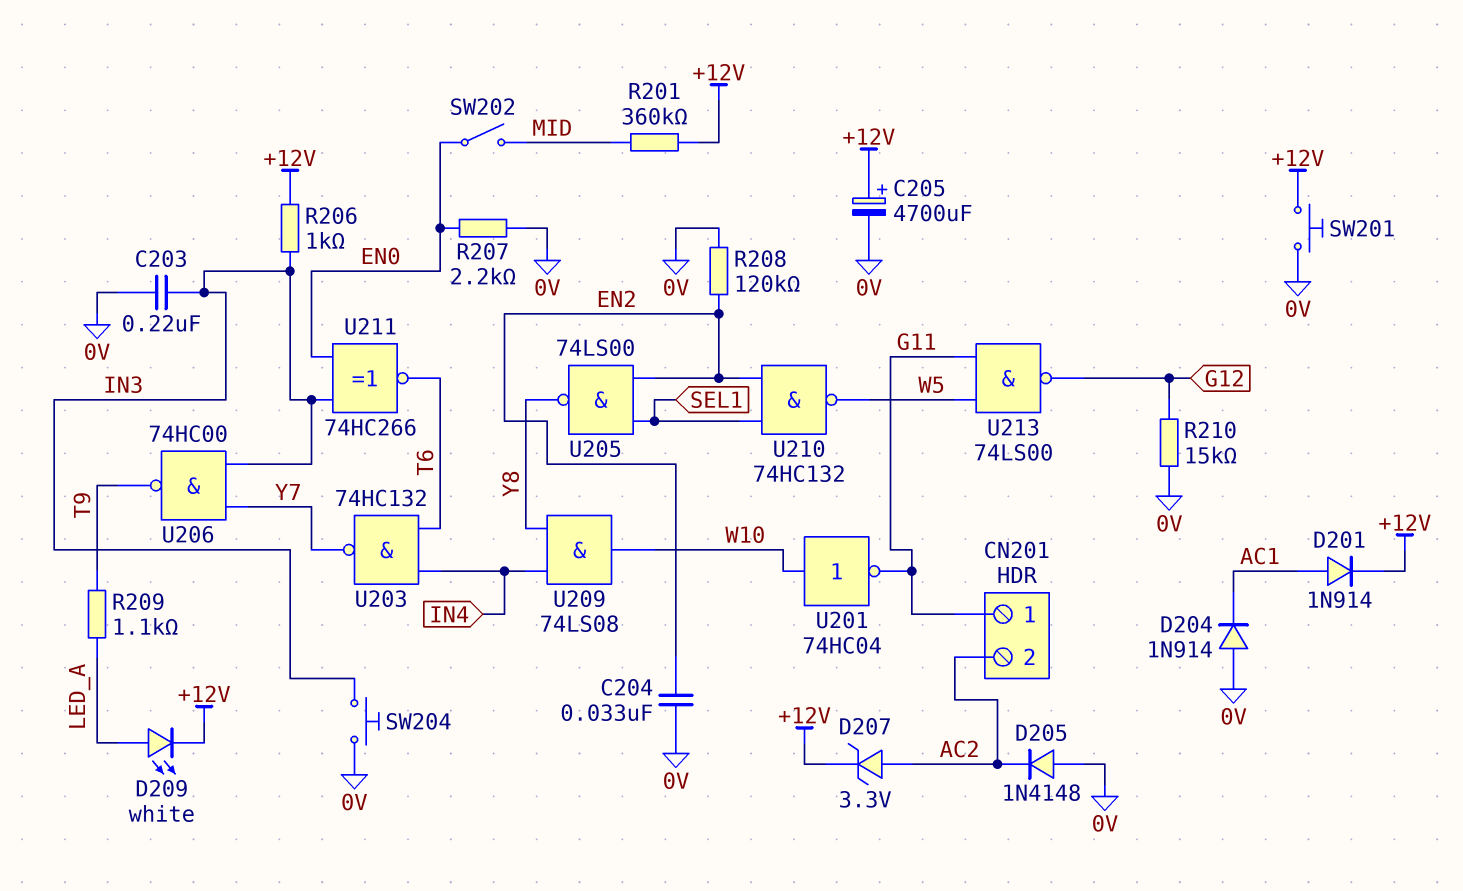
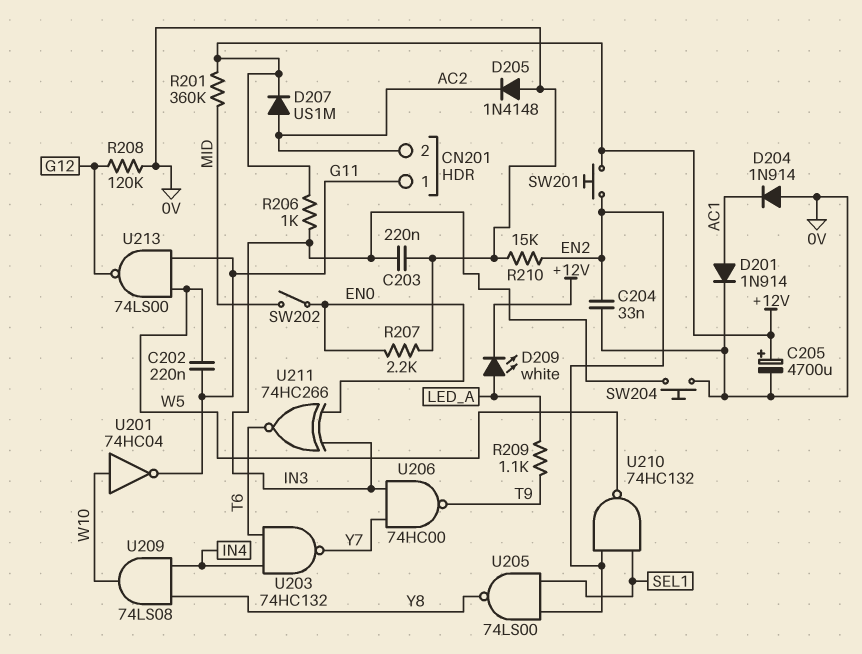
C202: none -> 220nF (G11, W5)
D201: diode 1N914 (A AC1, K +12V) -> diode 1N914 (A AC1, K 0V)
D207: zener 3.3V (A AC2, K +12V) -> diode US1M (A AC2, K +12V)
R208: 120k (0V, EN2) -> 120k (0V, G12)
R210: 15k (0V, G12) -> 15k (0V, EN2)
SW201: button (+12V, 0V) -> button (+12V, EN2)

